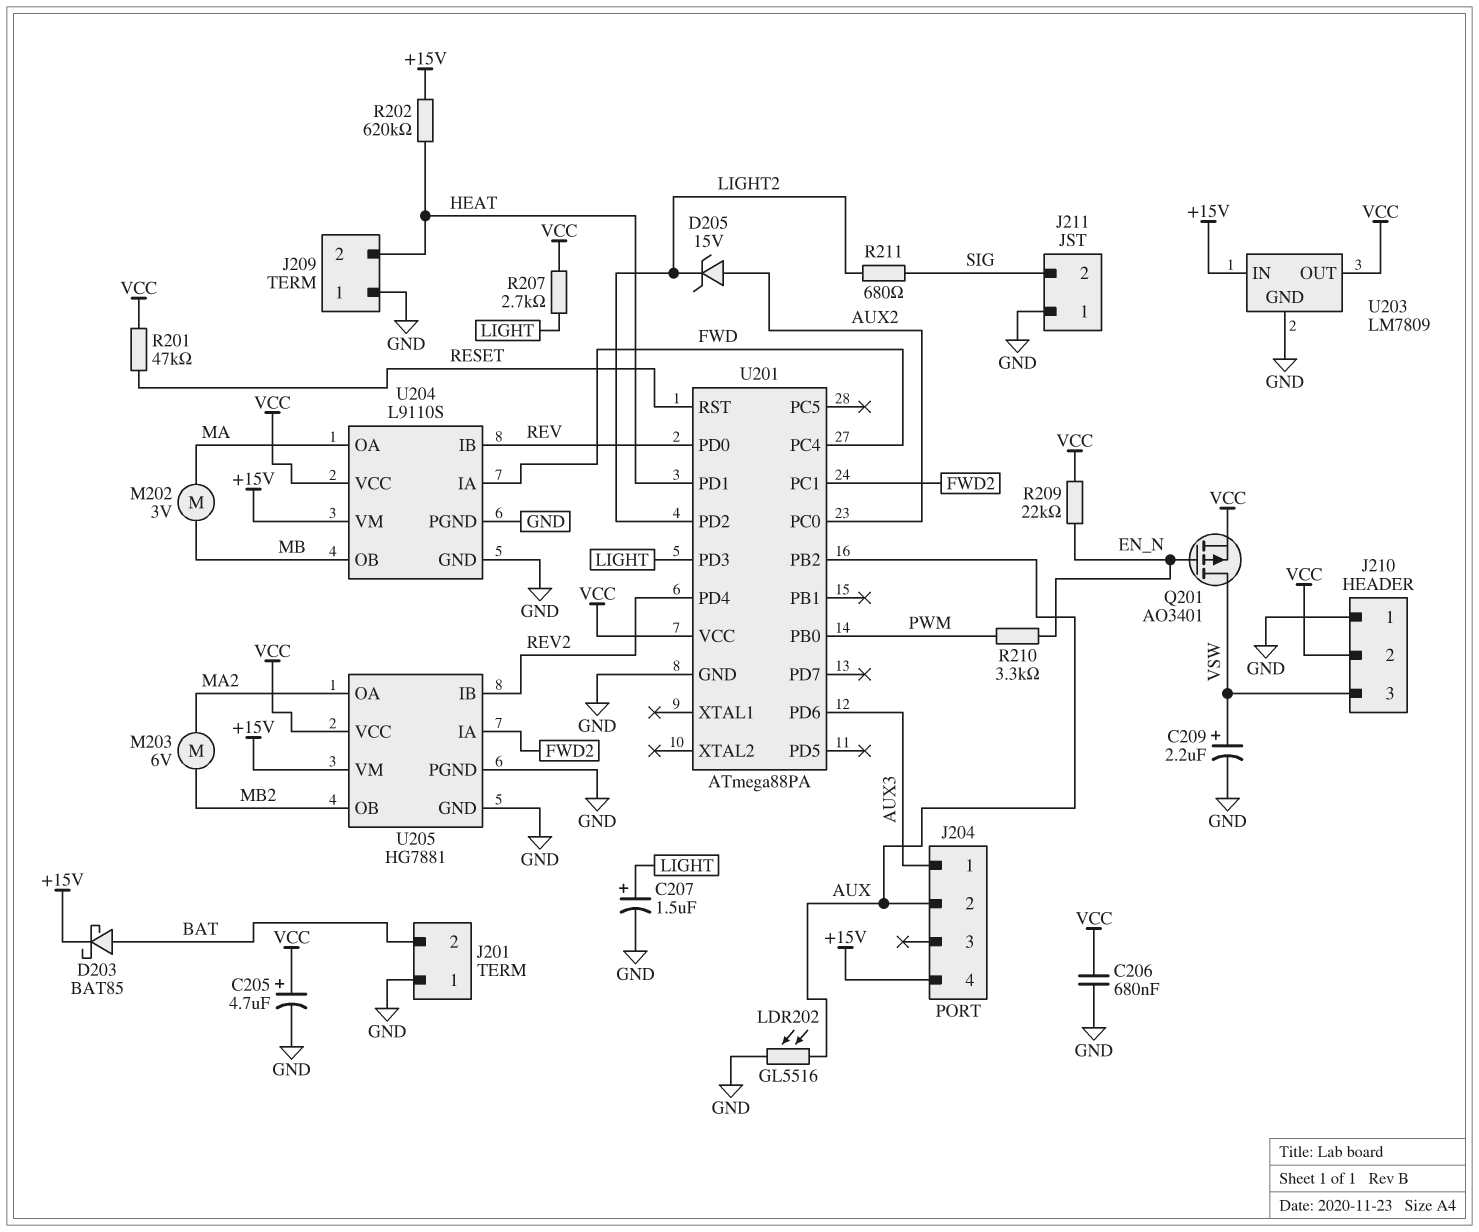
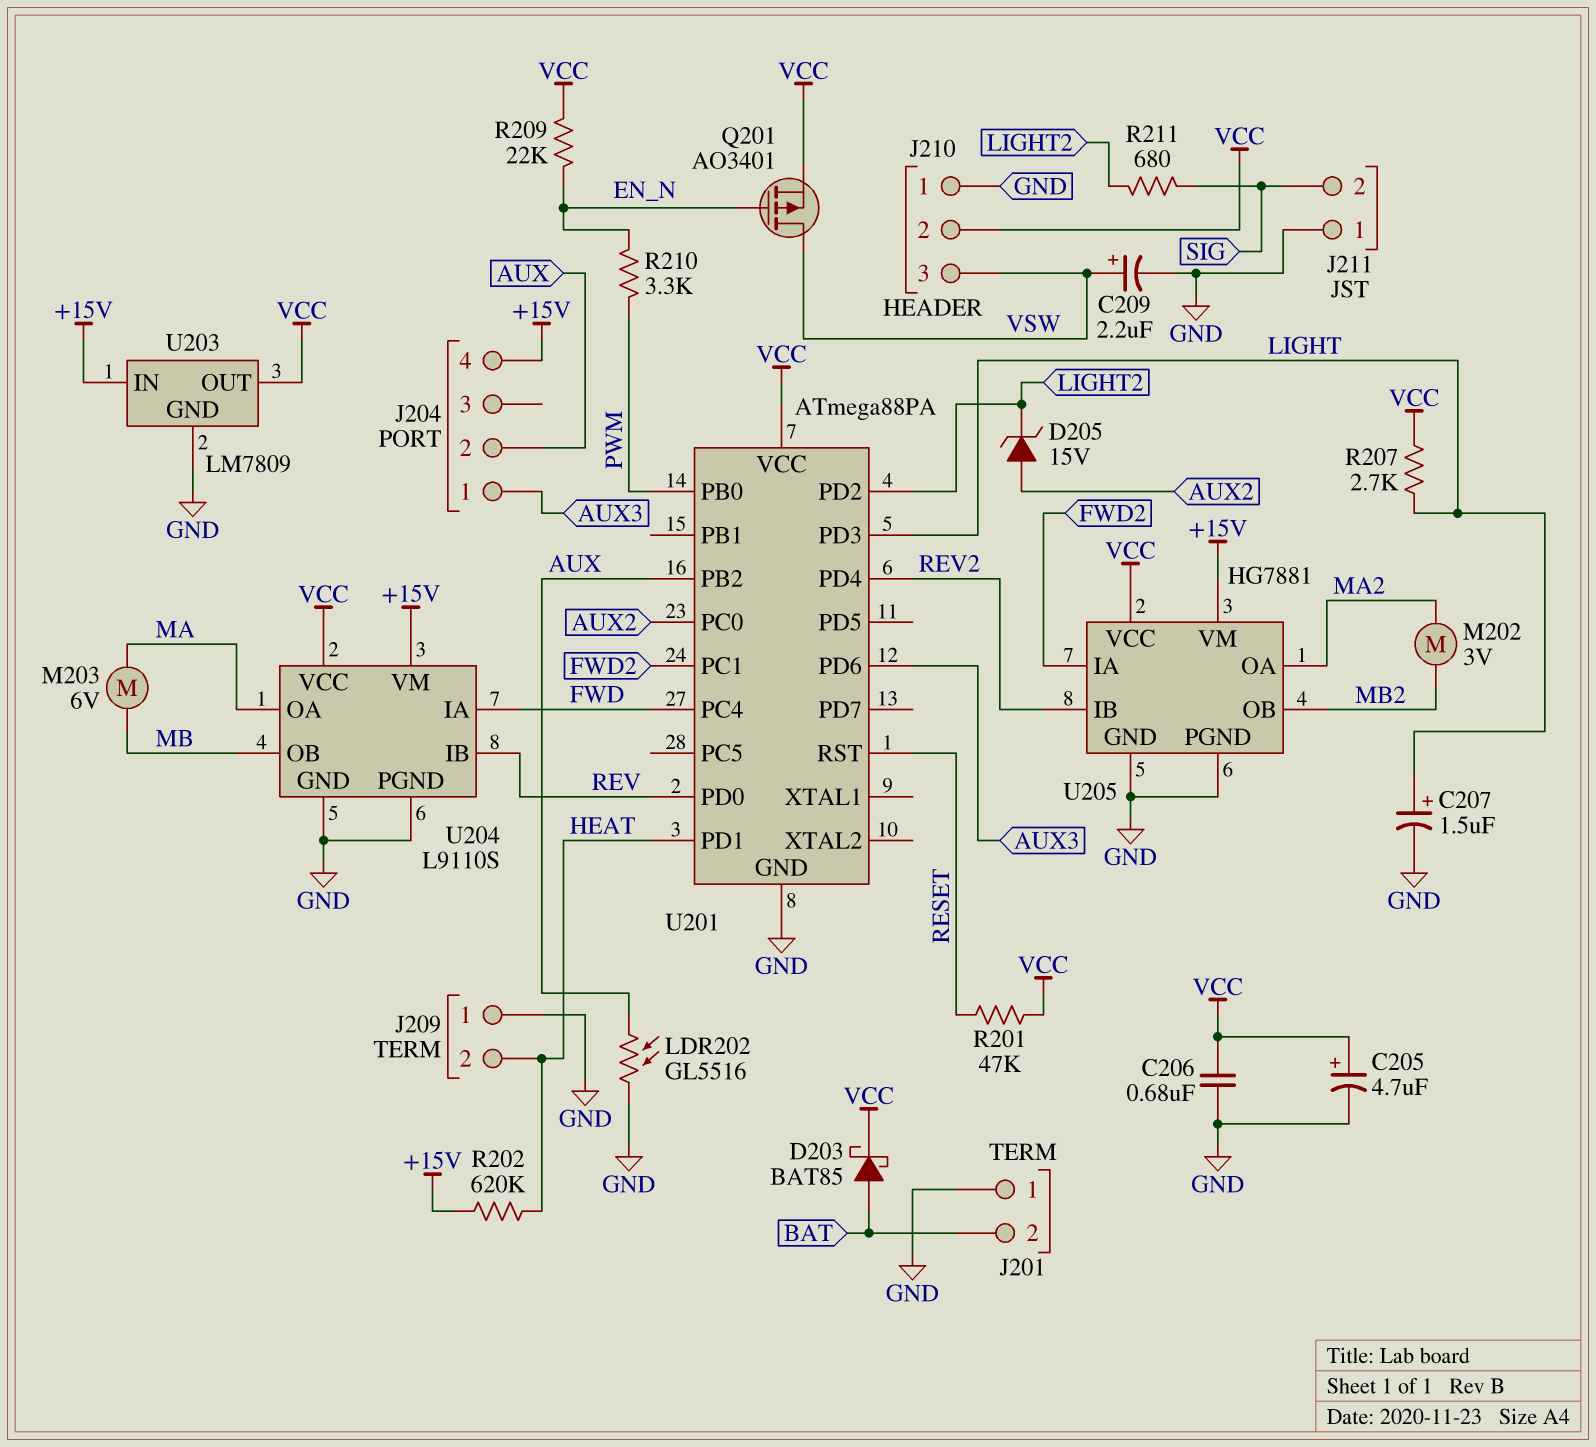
D203: schottky BAT85 (A BAT, K +15V) -> schottky BAT85 (A BAT, K VCC)
M202: motor 3V (MA, MB) -> motor 3V (MA2, MB2)
M203: motor 6V (MA2, MB2) -> motor 6V (MA, MB)

